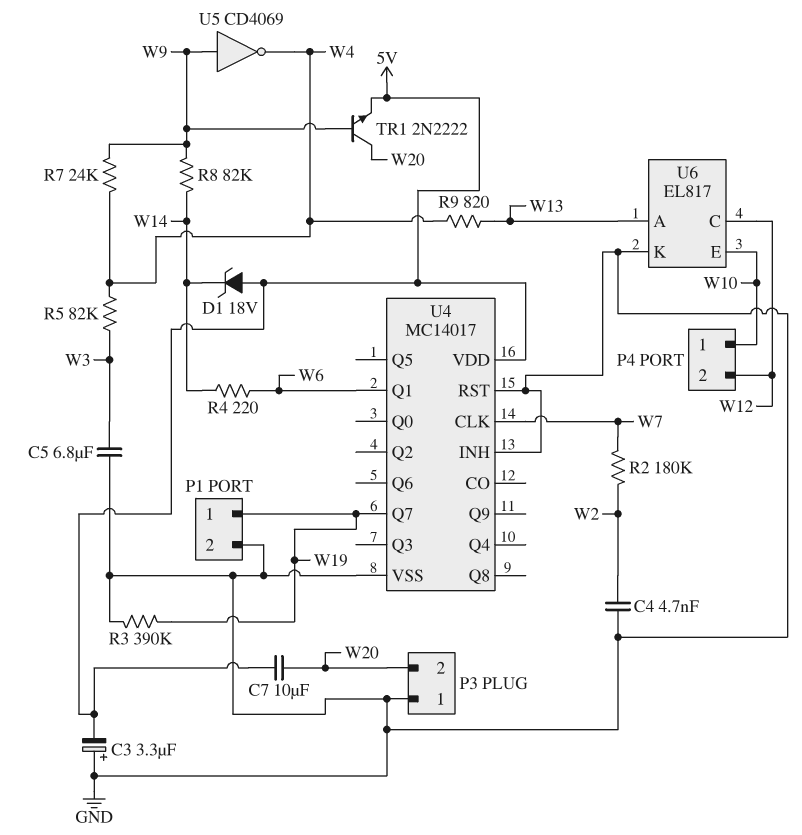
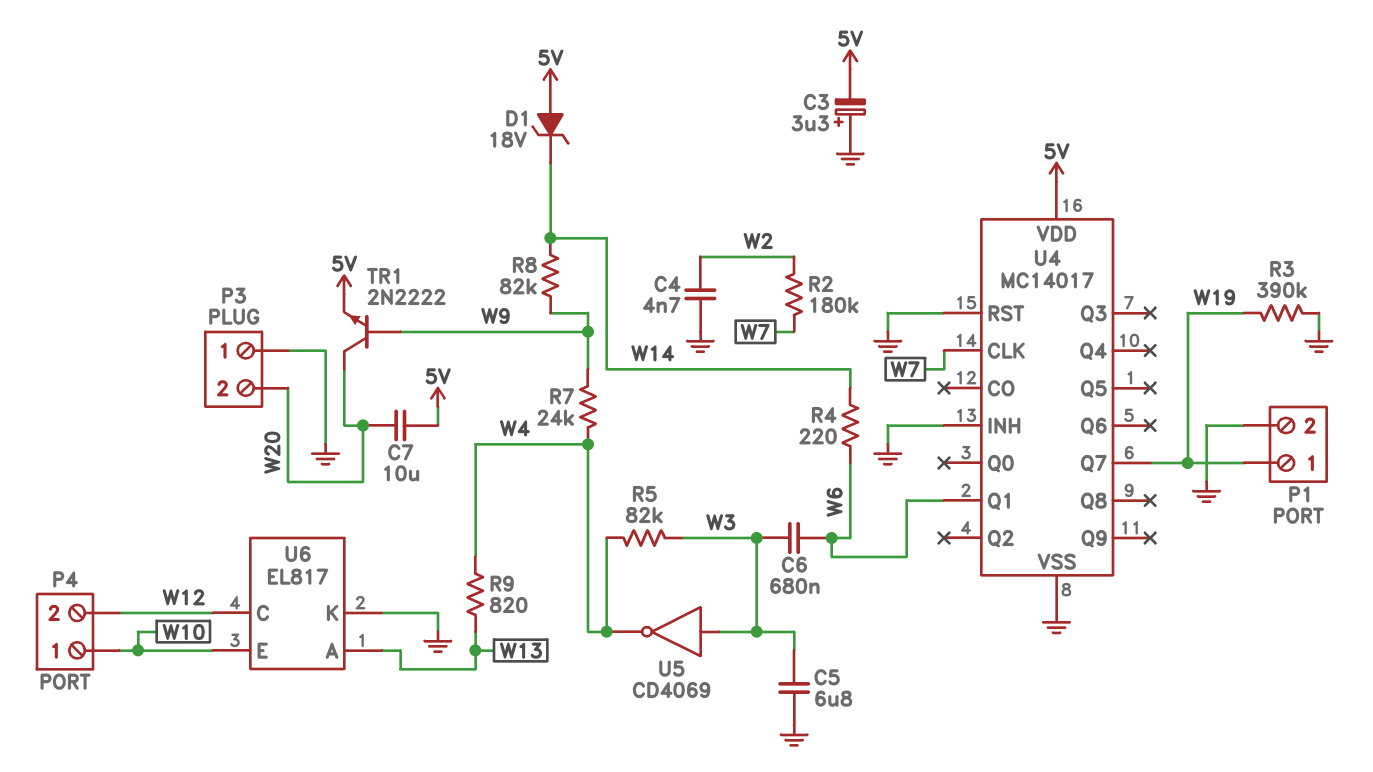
C6: none -> 680nF (W3, W6)
U5: NOT CD4069 (in W9, out W4) -> NOT CD4069 (in W3, out W4)

